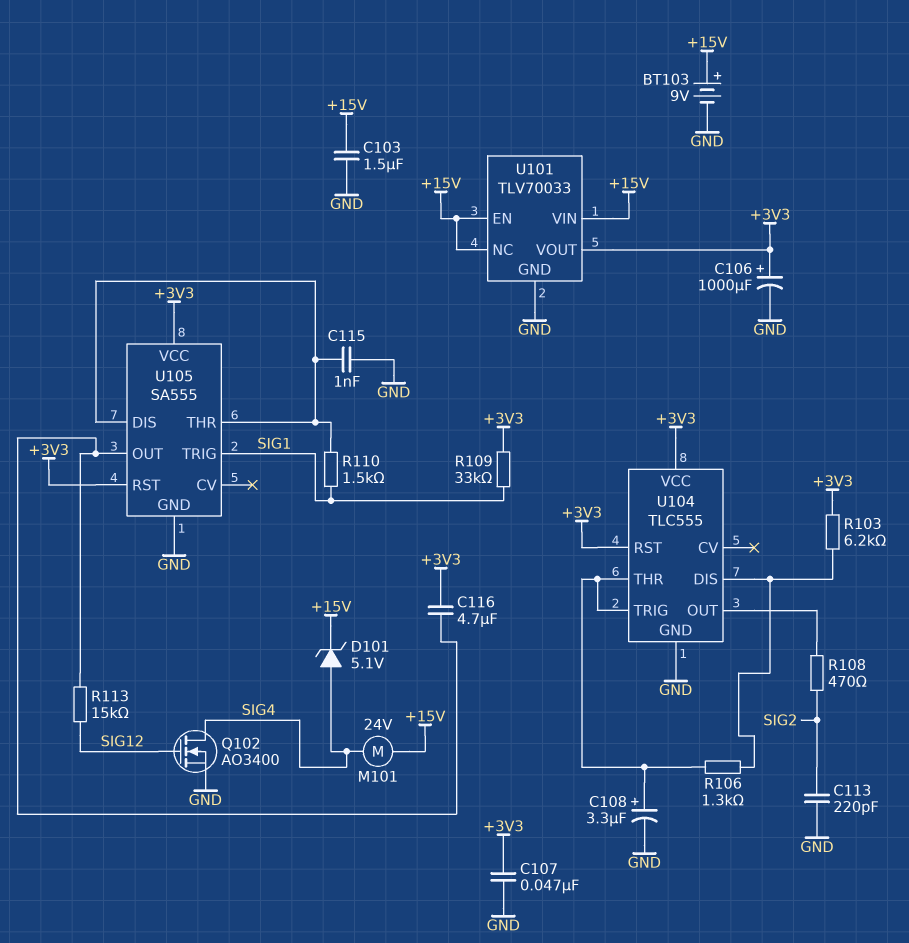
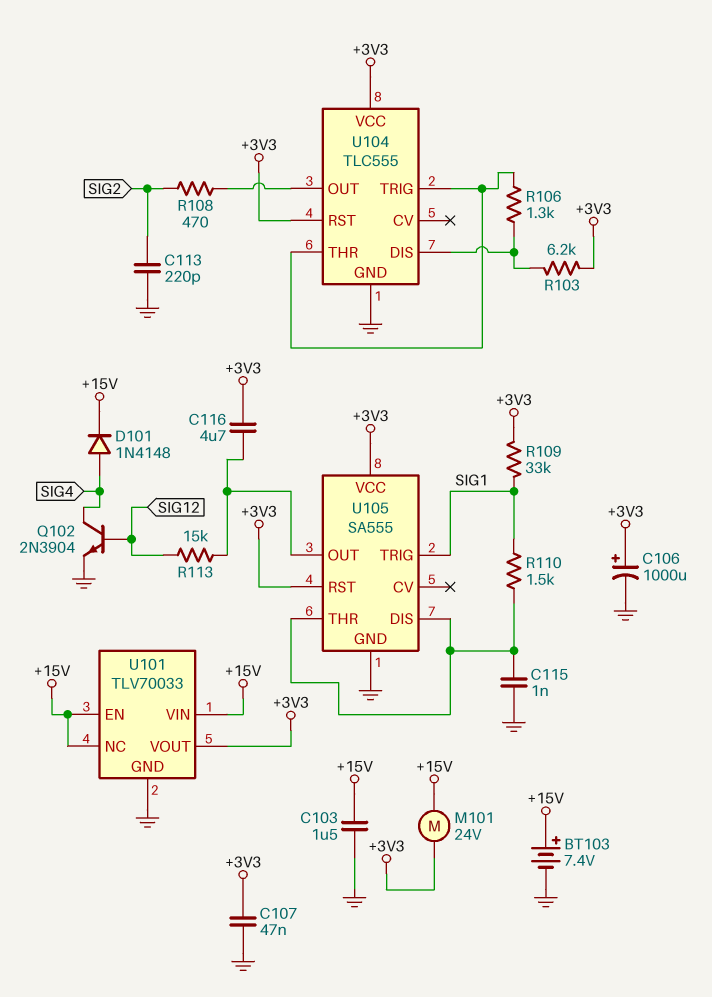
BT103: 9V (plus +15V, minus GND) -> 7.4V (plus +15V, minus GND)
C108: 3.3uF (plus U104/THR, minus GND) -> none
D101: zener 5.1V (A SIG4, K +15V) -> diode 1N4148 (A SIG4, K +15V)
M101: motor 24V (+15V, SIG4) -> motor 24V (+3V3, +15V)
Q102: NMOS AO3400 (G SIG12, D SIG4, S GND) -> NPN 2N3904 (B SIG12, C SIG4, E GND)

